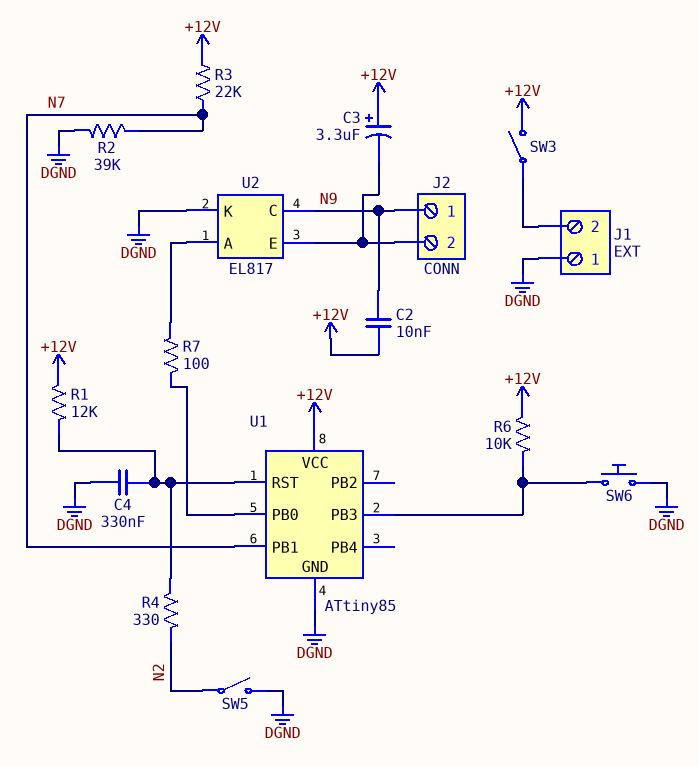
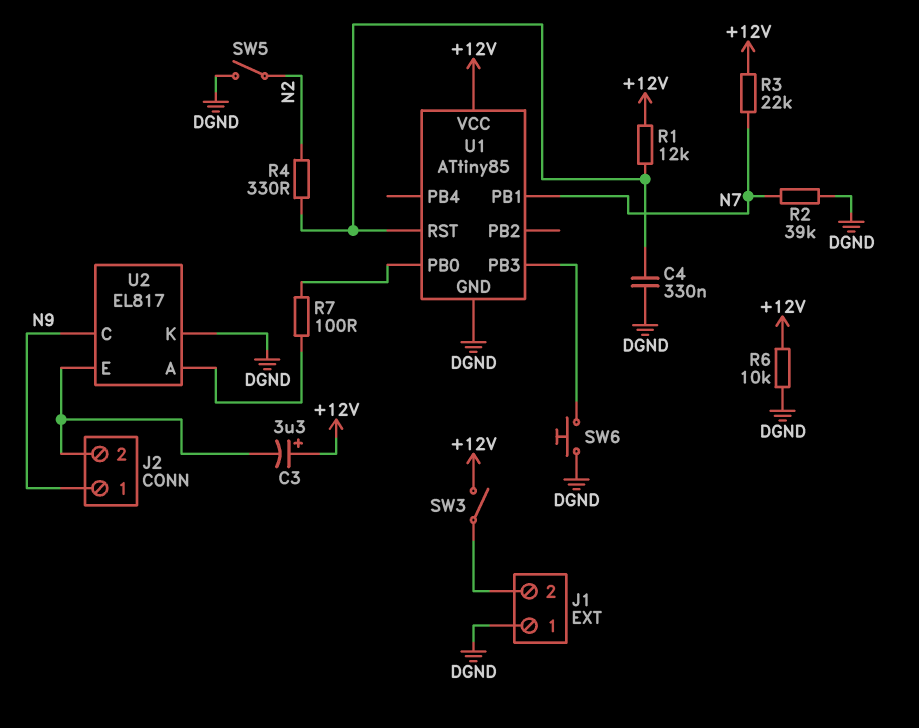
C2: 10nF (+12V, N9) -> none
R6: 10k (+12V, U1/PB3) -> 10k (+12V, DGND)

